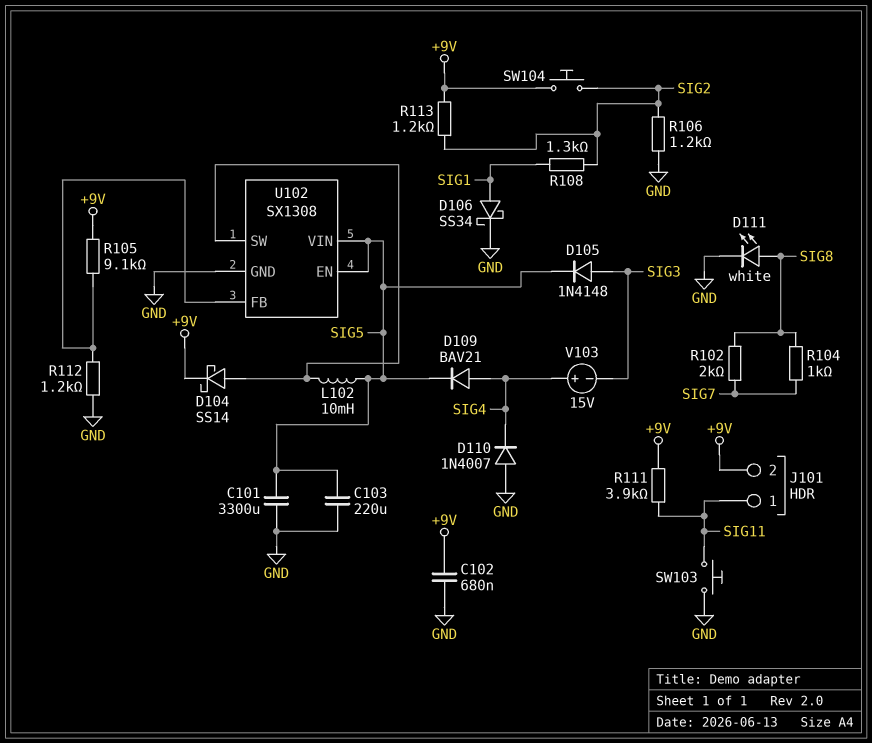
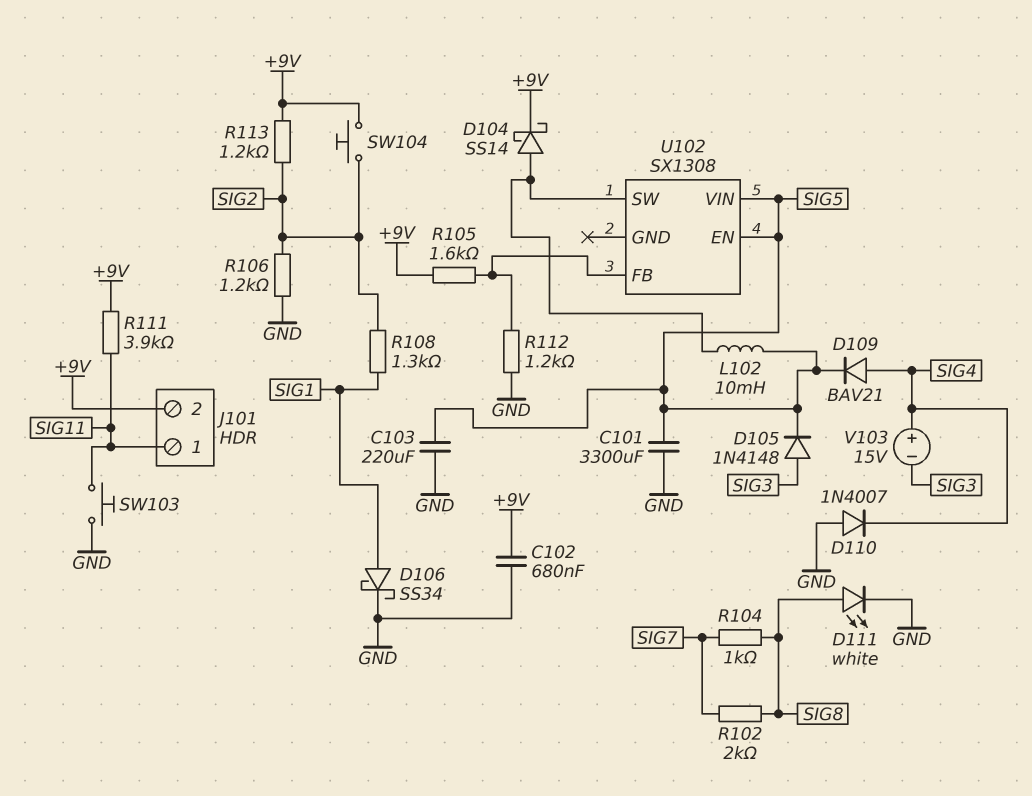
R105: 9.1k (+9V, U102/FB) -> 1.6k (+9V, U102/FB)
U102 pin GND: GND -> none

